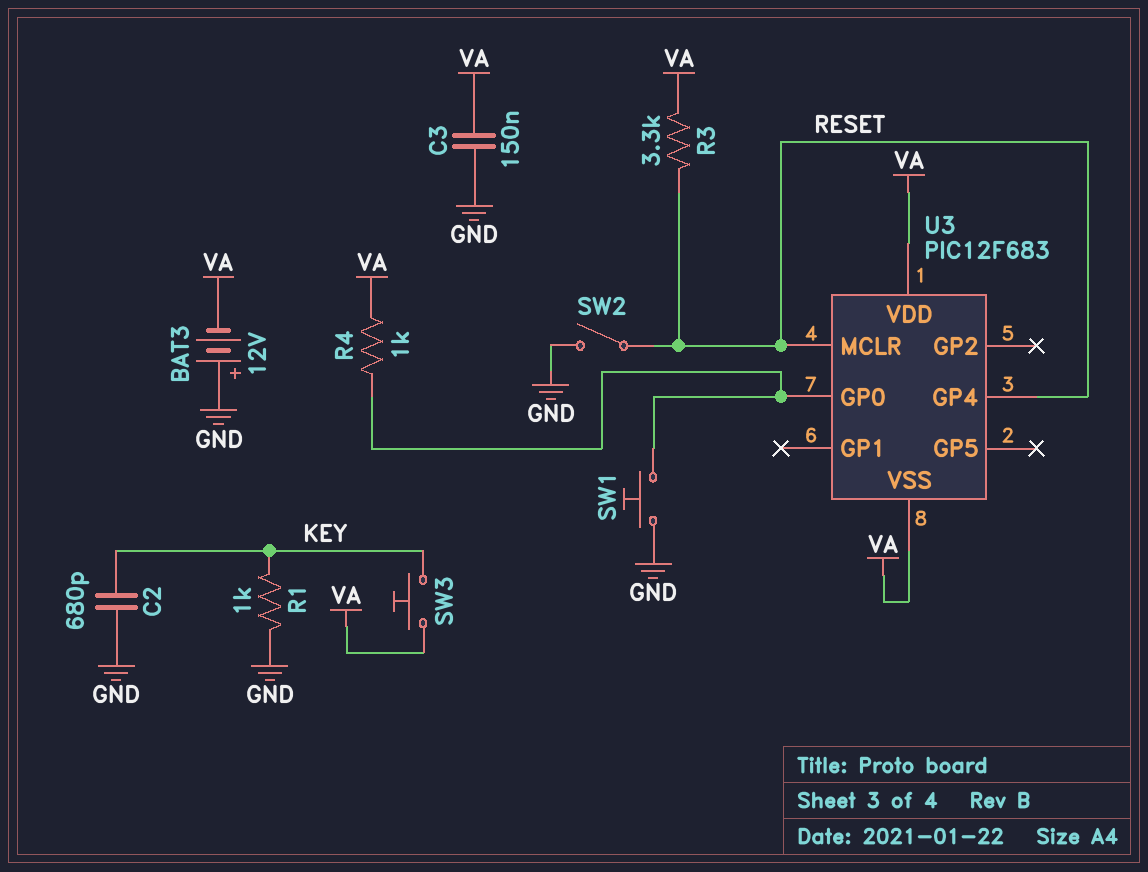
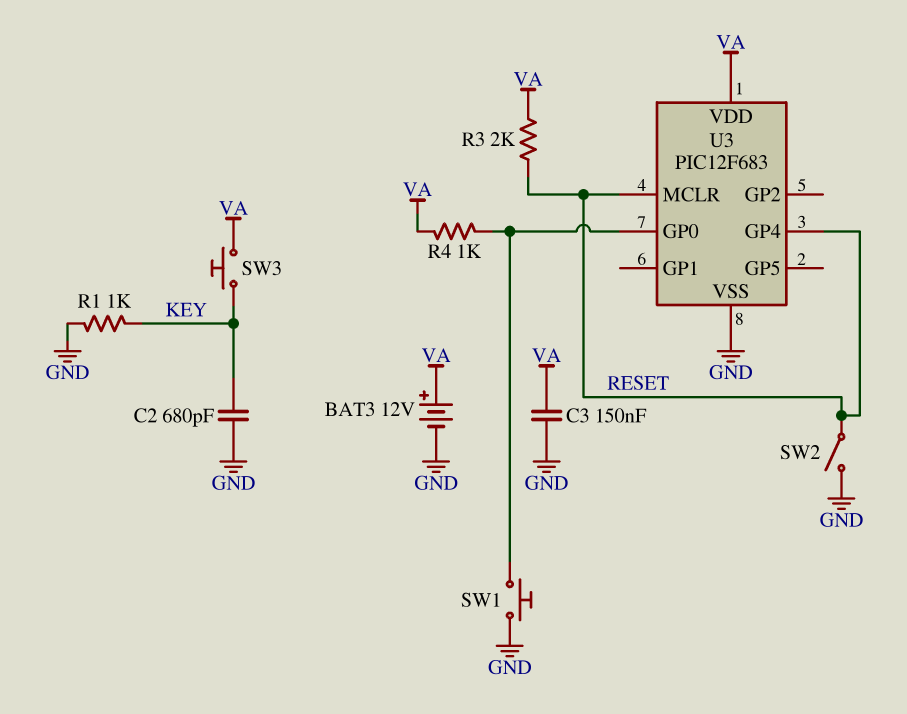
BAT3: 12V (plus GND, minus VA) -> 12V (plus VA, minus GND)
R3: 3.3k (RESET, VA) -> 2k (RESET, VA)
U3 pin VSS: VA -> GND

